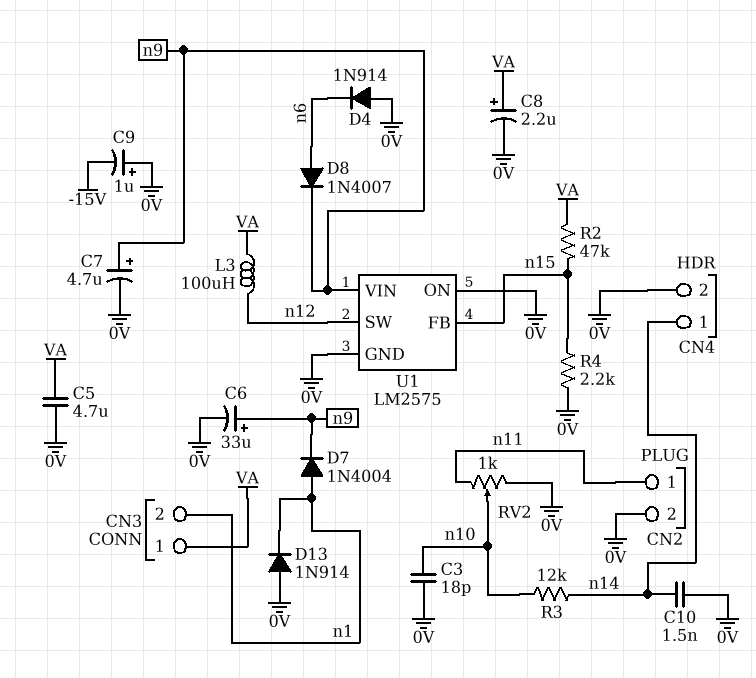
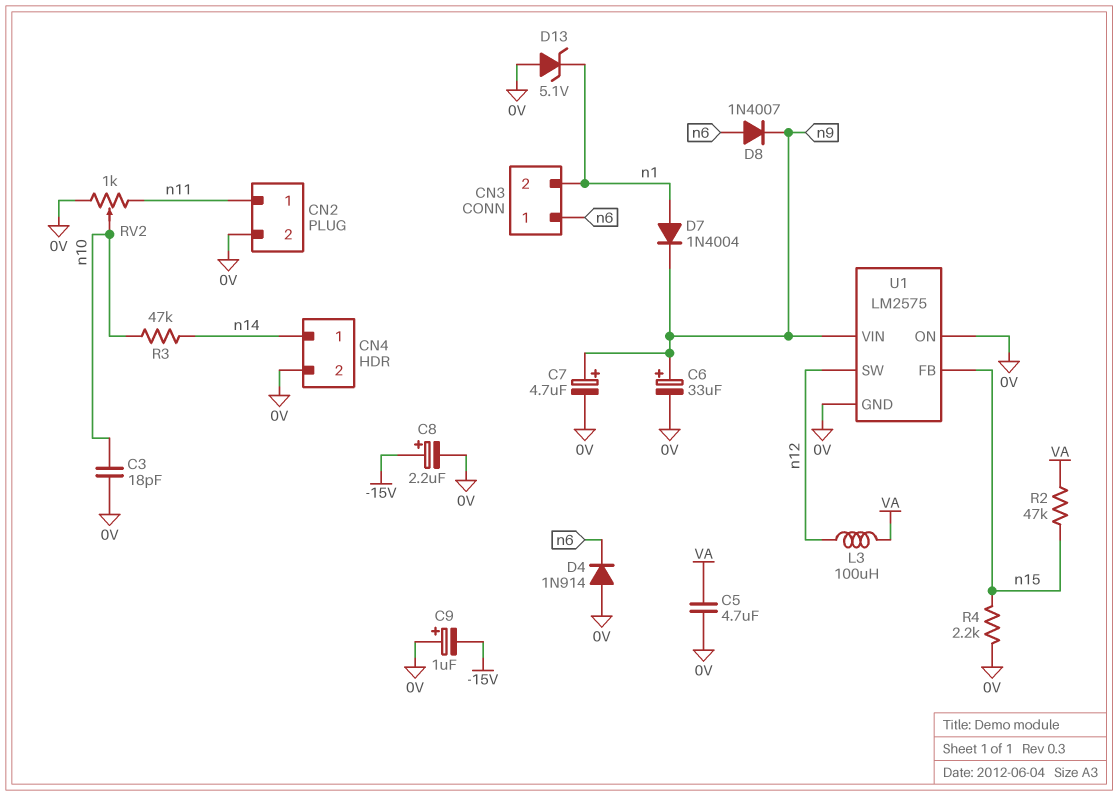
C8: 2.2uF (plus VA, minus 0V) -> 2.2uF (plus -15V, minus 0V)
C10: 1.5nF (0V, n14) -> none
CN3 pin 1: VA -> n6
D13: diode 1N914 (A 0V, K n1) -> zener 5.1V (A 0V, K n1)
R3: 12k (n10, n14) -> 47k (n10, n14)

